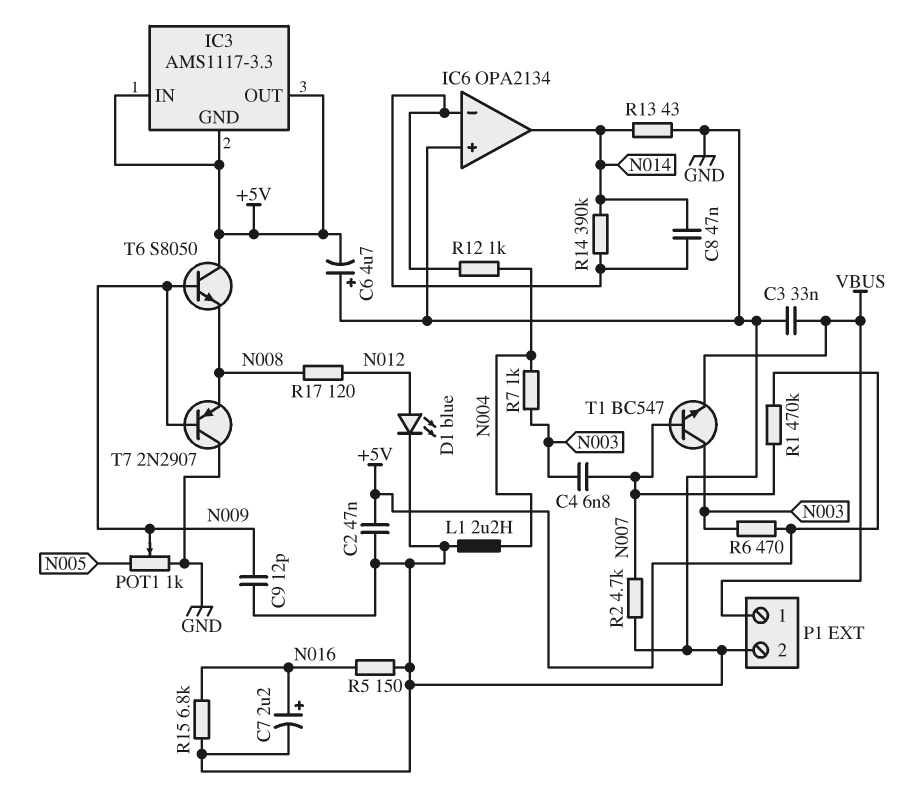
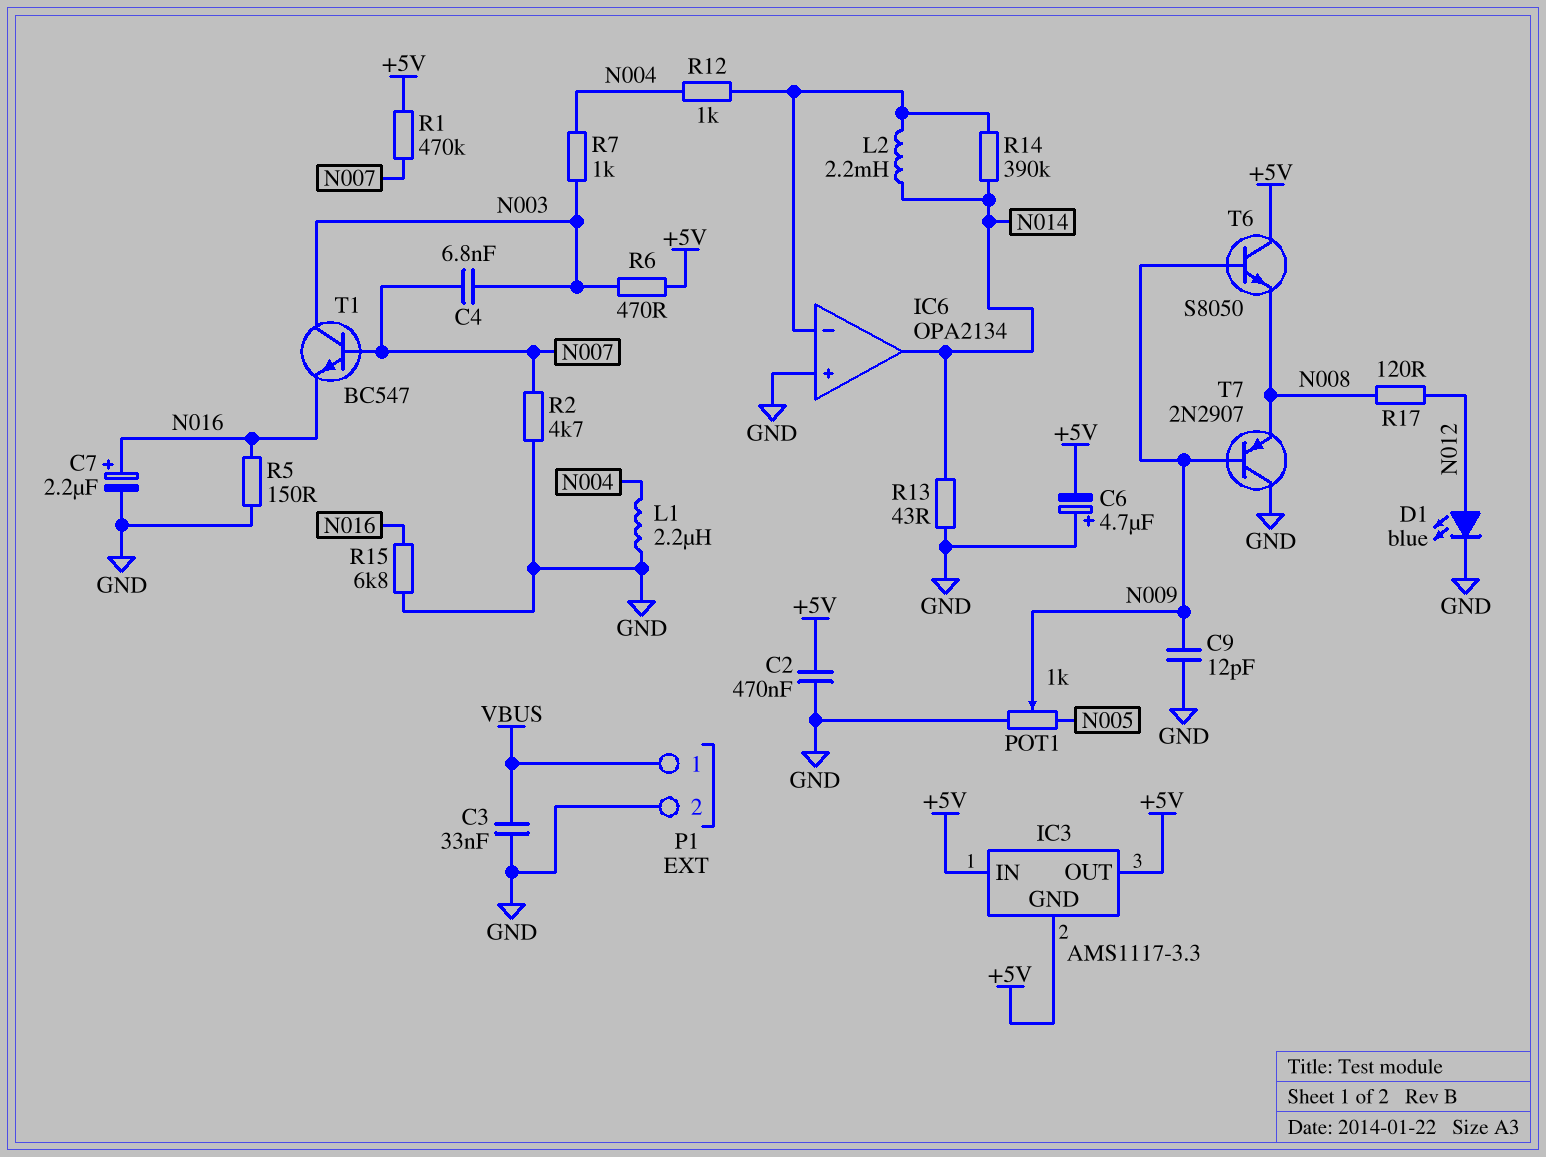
C2: 47nF (+5V, GND) -> 470nF (+5V, GND)
C8: 47nF (IC6/in-, N014) -> none
L2: none -> 2.2mH (IC6/in-, N014)
T1: NPN BC547 (B N007, C N003, E VBUS) -> NPN BC547 (B N007, C N003, E N016)

